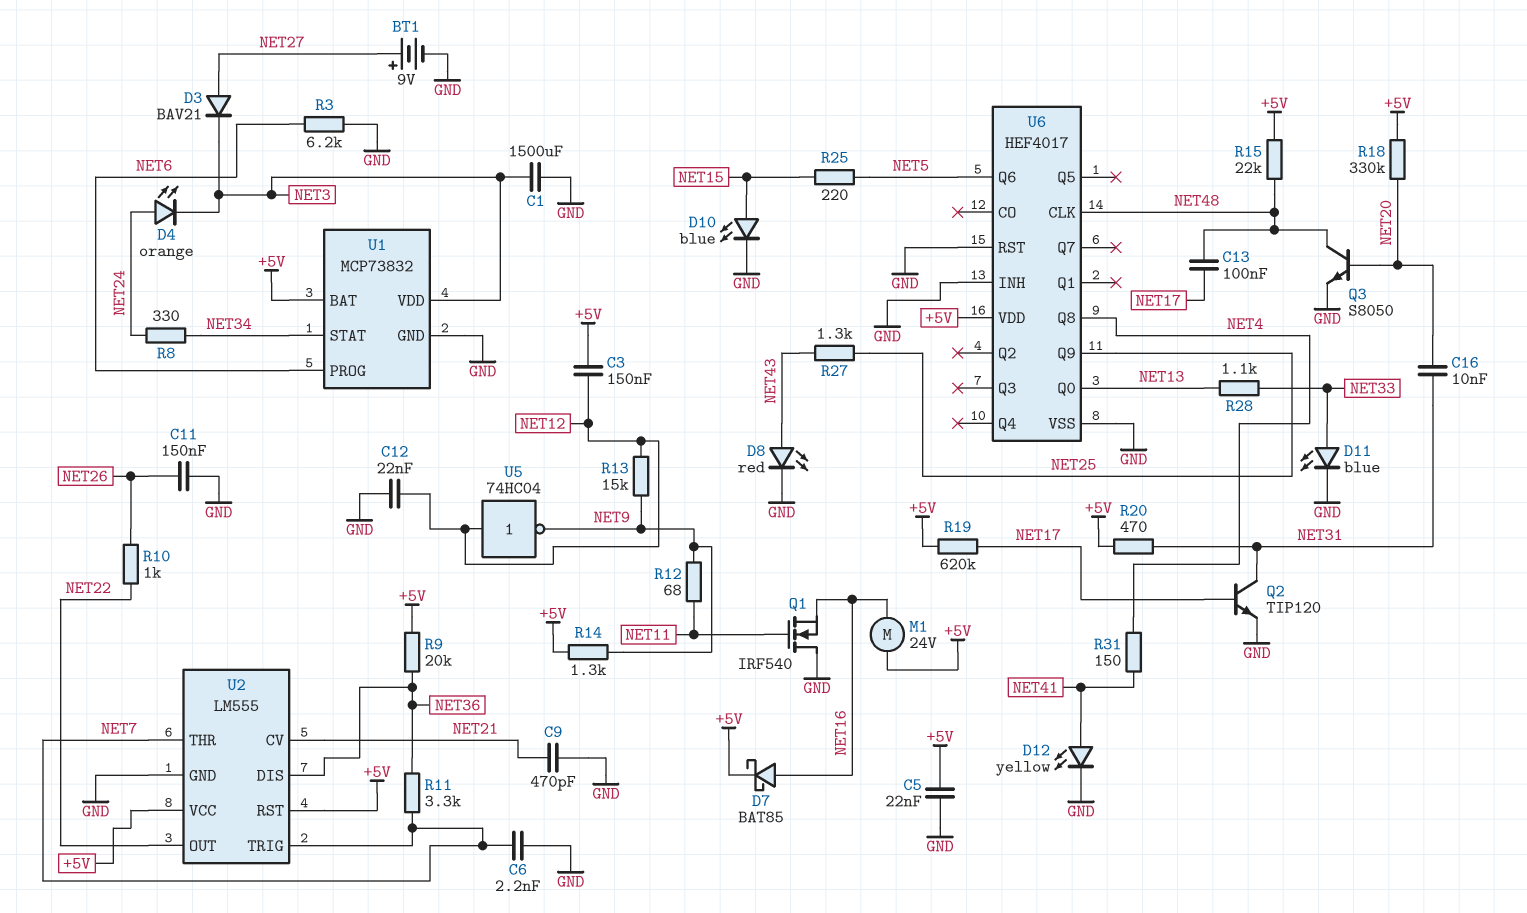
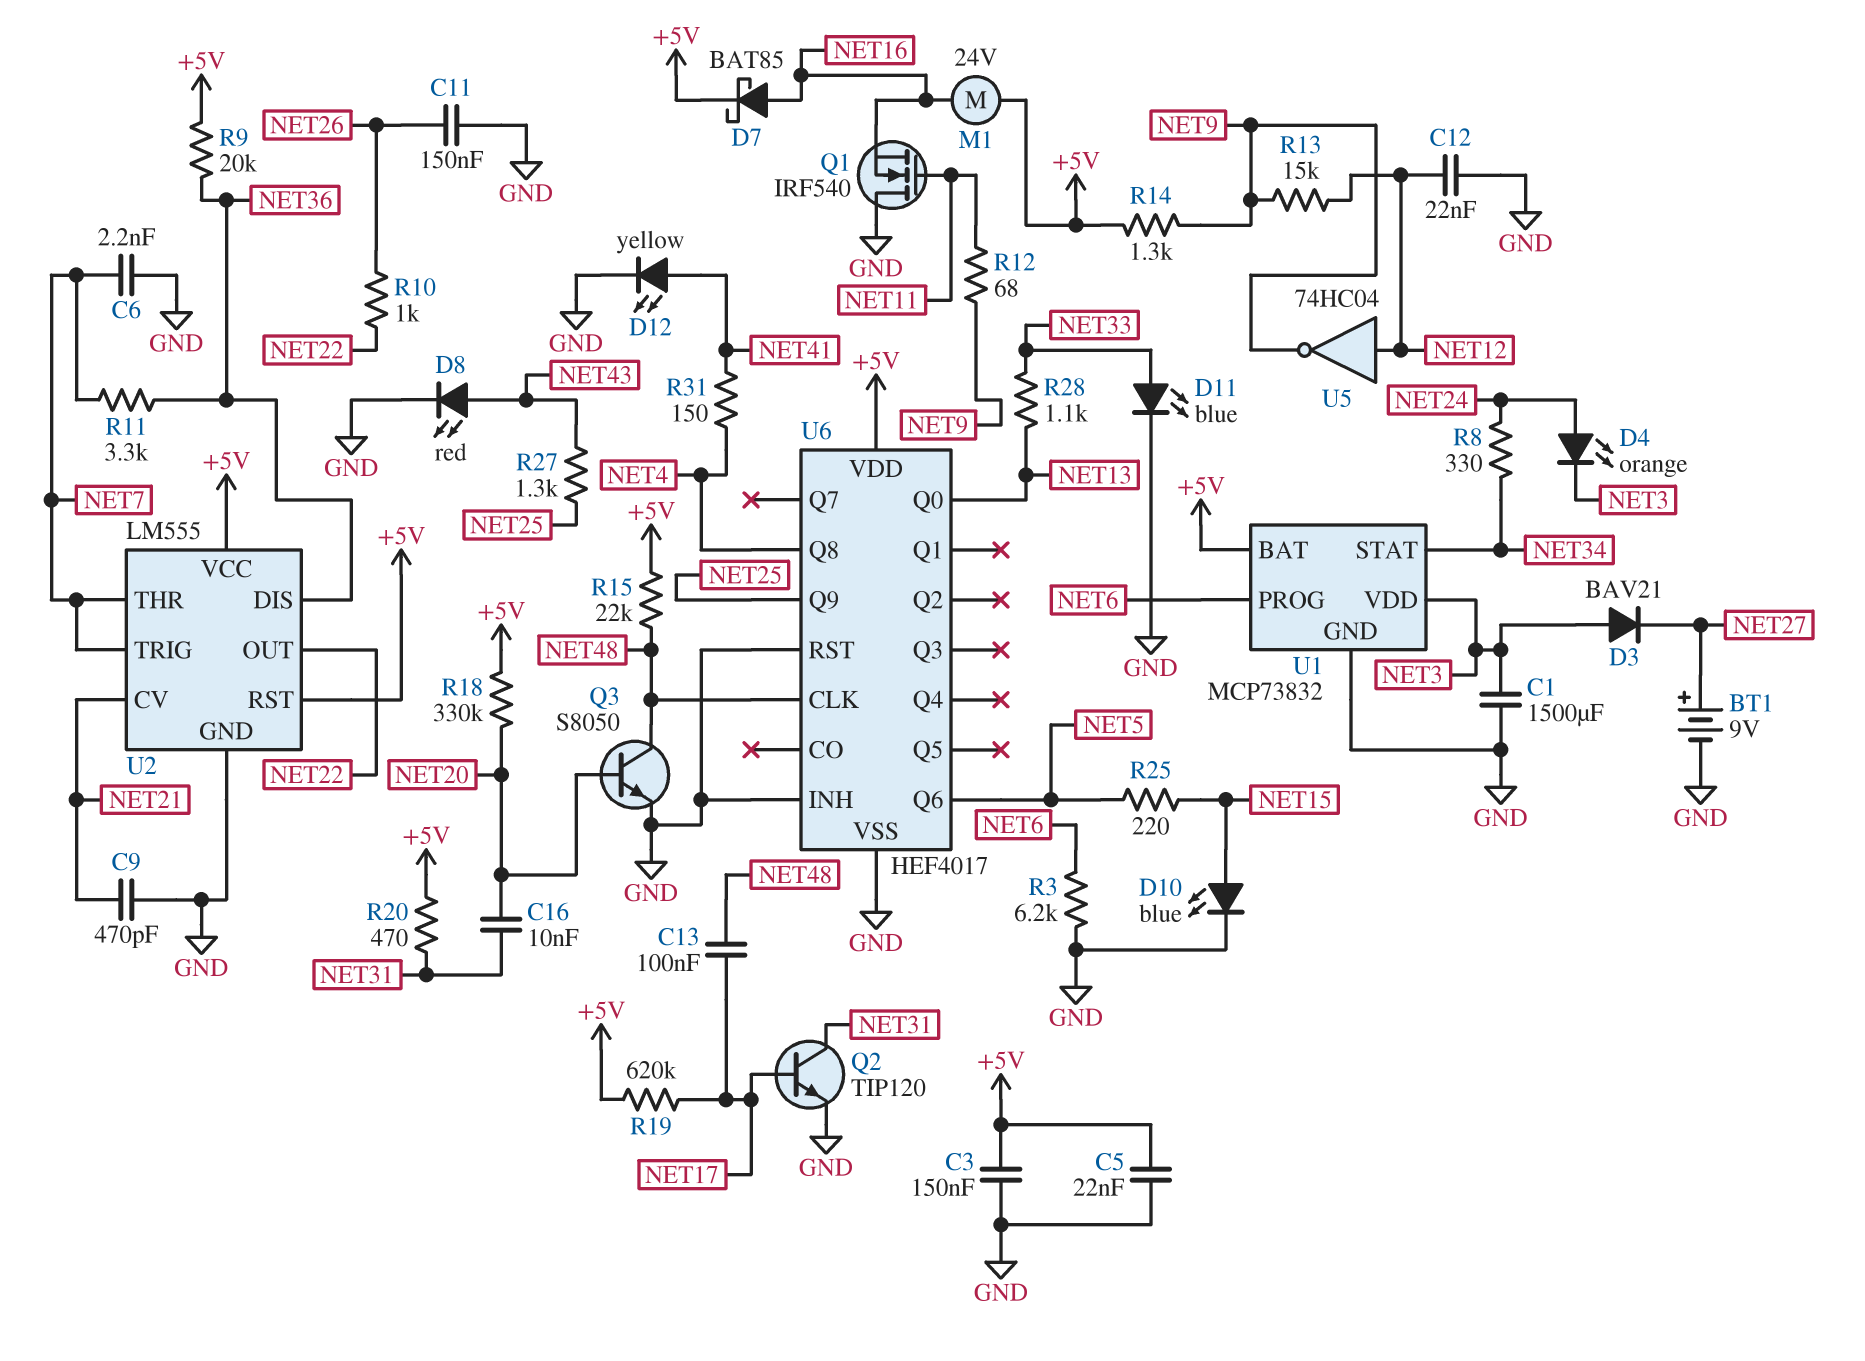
C3: 150nF (+5V, NET12) -> 150nF (+5V, GND)
D3: diode BAV21 (A NET27, K NET3) -> diode BAV21 (A NET3, K NET27)

